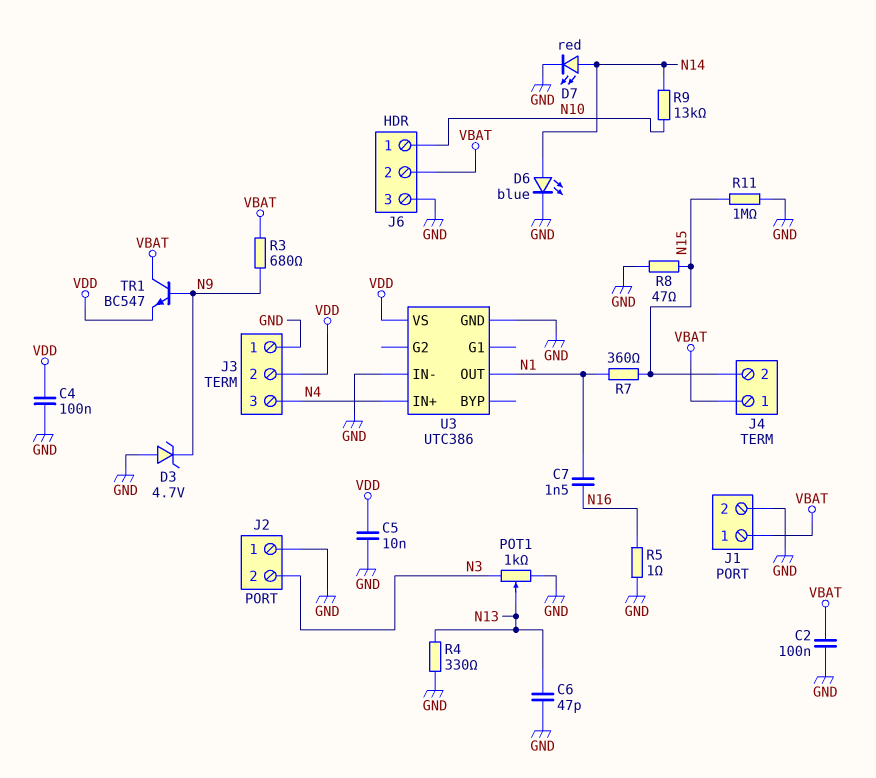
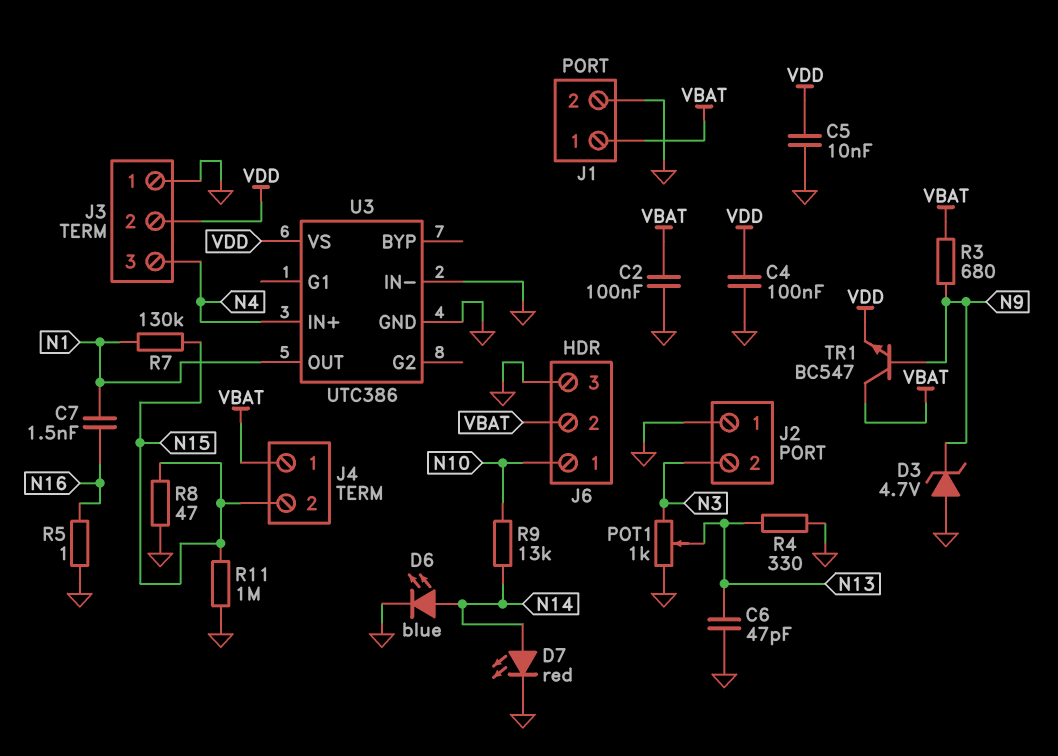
R7: 360 (N1, N15) -> 130k (N1, N15)

